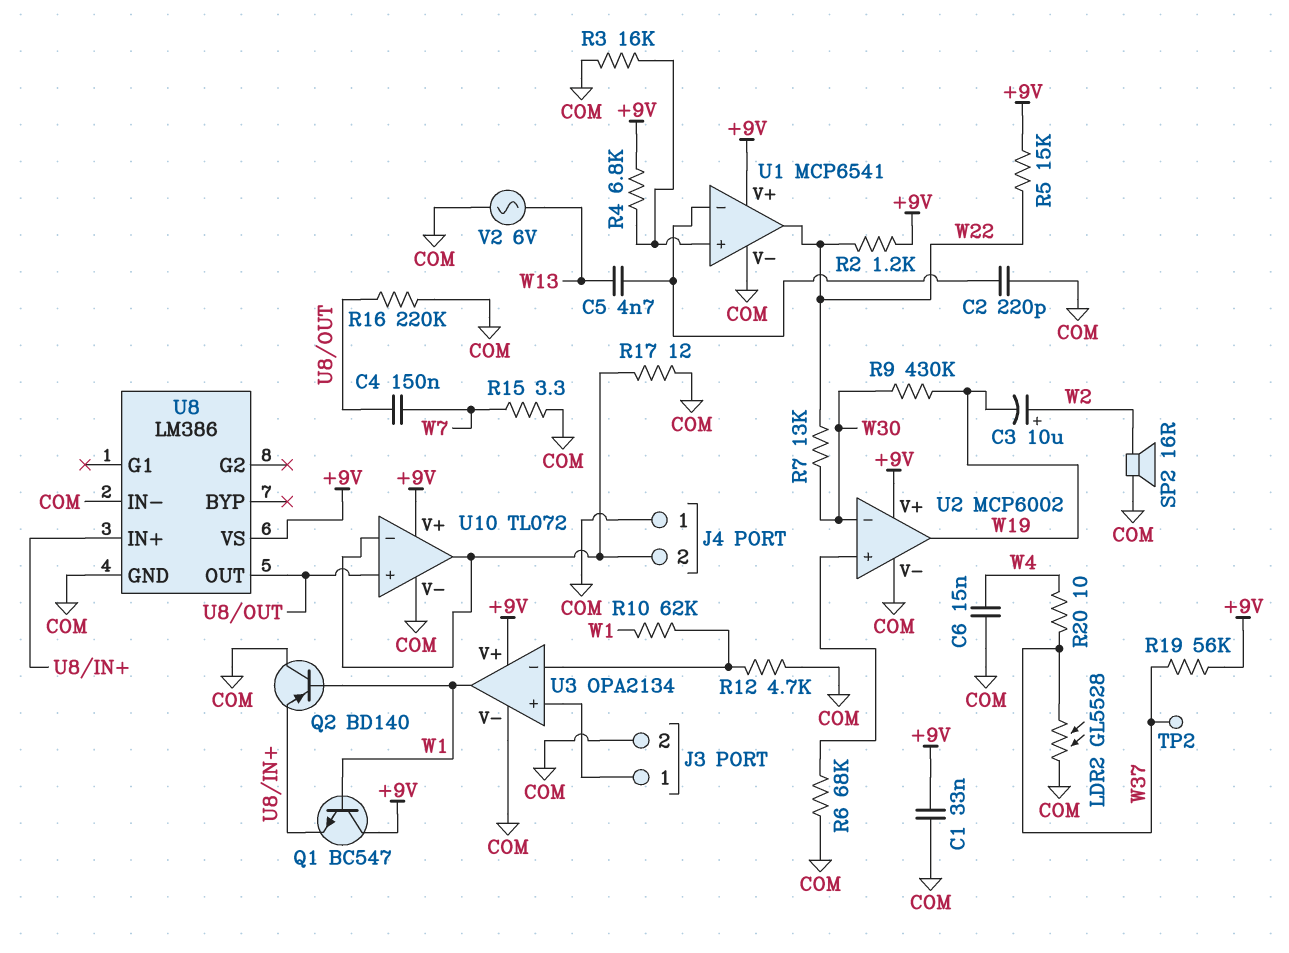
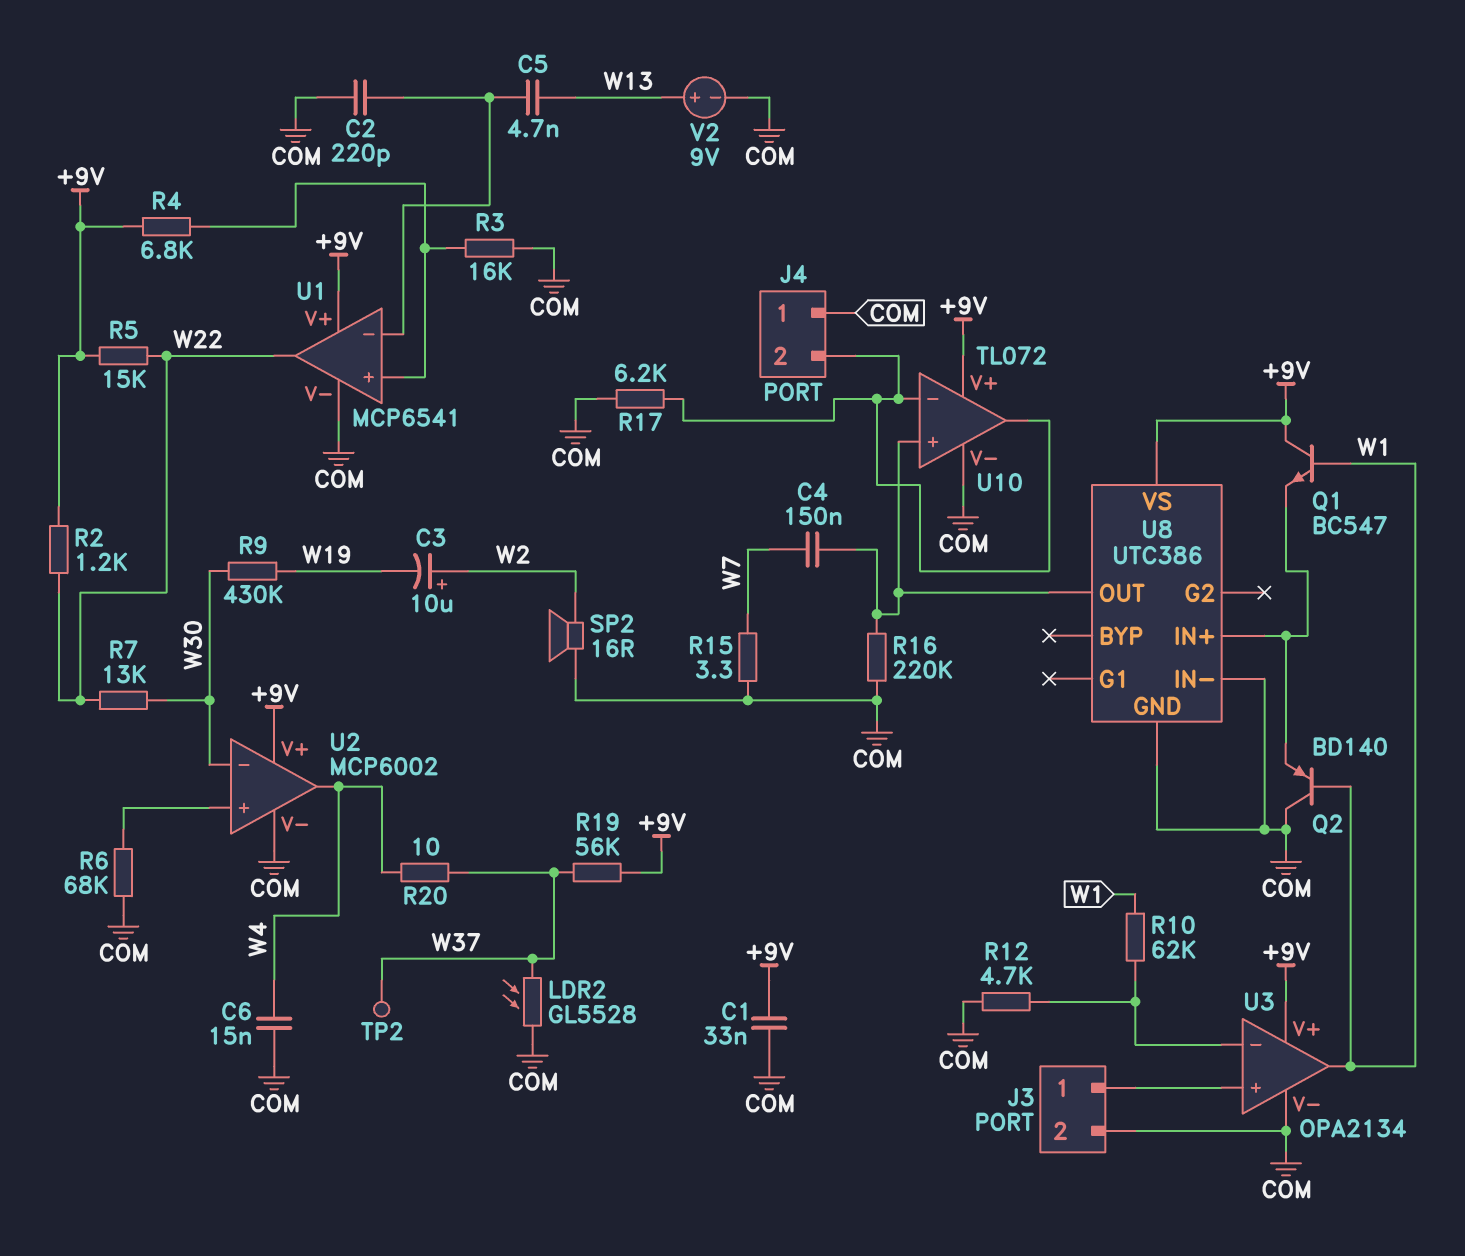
R17: 12 (COM, J4/2) -> 6.2k (COM, J4/2)
U2 pin out: W19 -> W4
U8: LM386 -> UTC386
V2: AC 6V (COM, W13) -> 9V (plus W13, minus COM)

